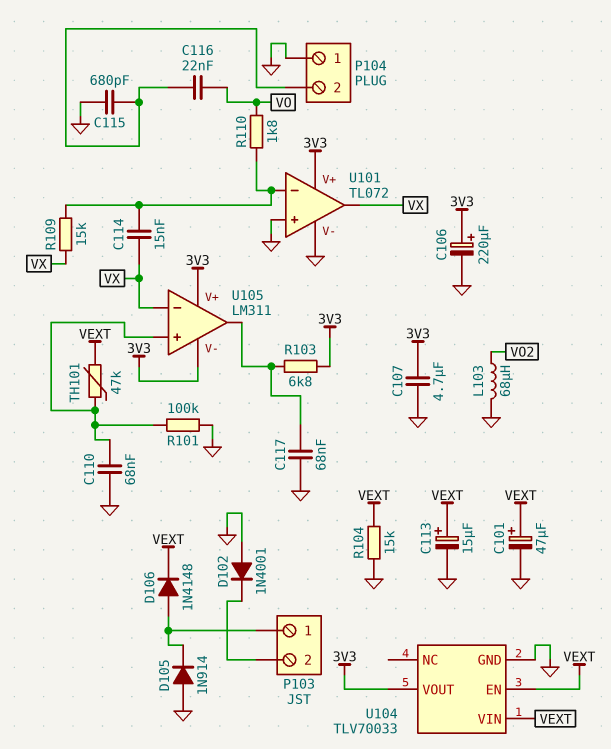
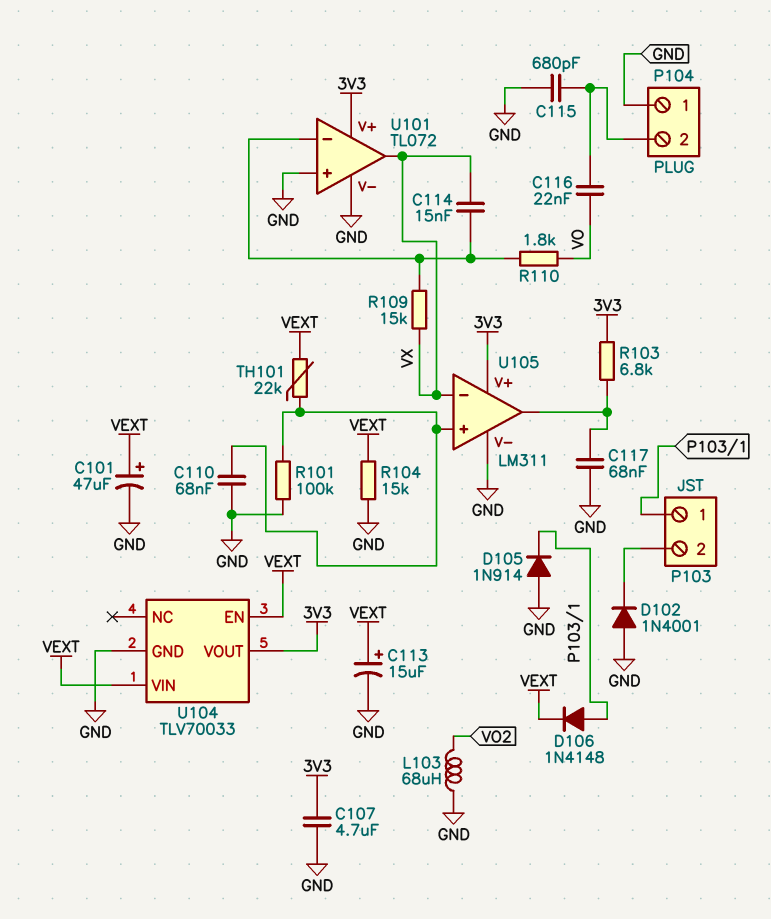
C106: 220uF (plus 3V3, minus GND) -> none
TH101: 47k (U105/in+, VEXT) -> 22k (U105/in+, VEXT)
U105 pin V-: 3V3 -> GND

